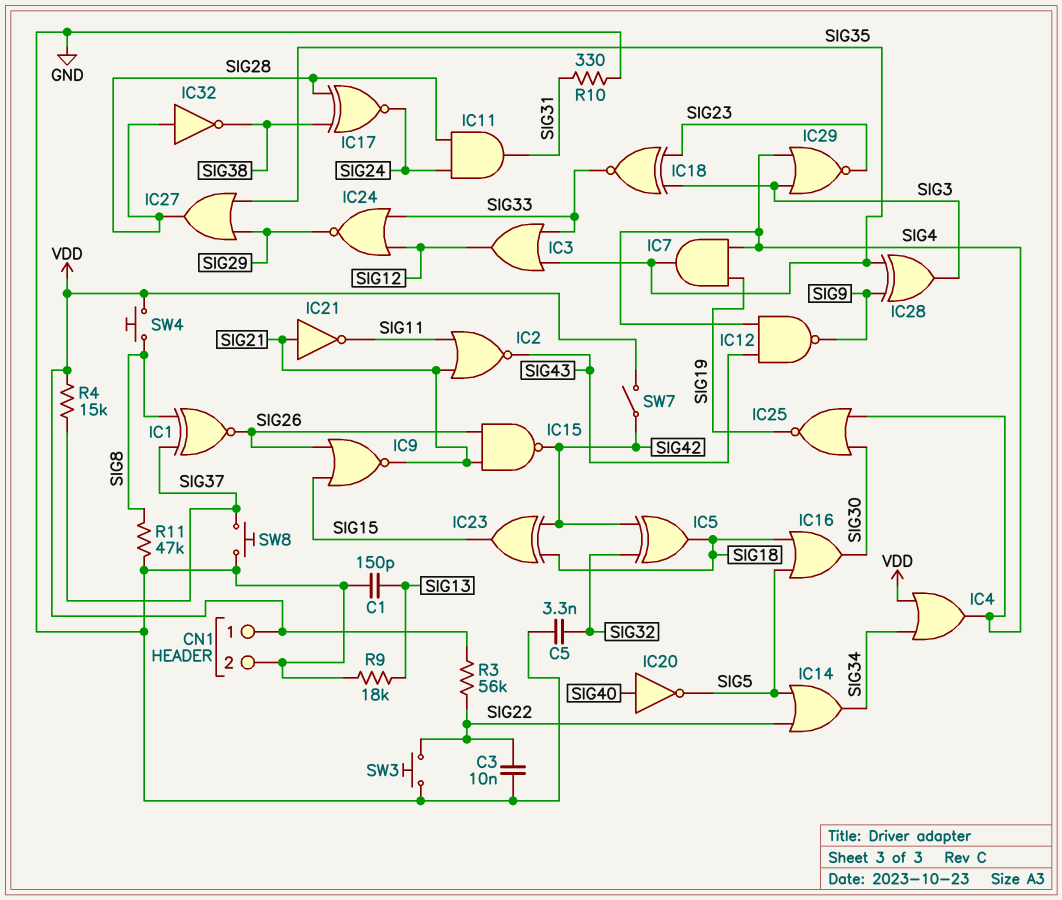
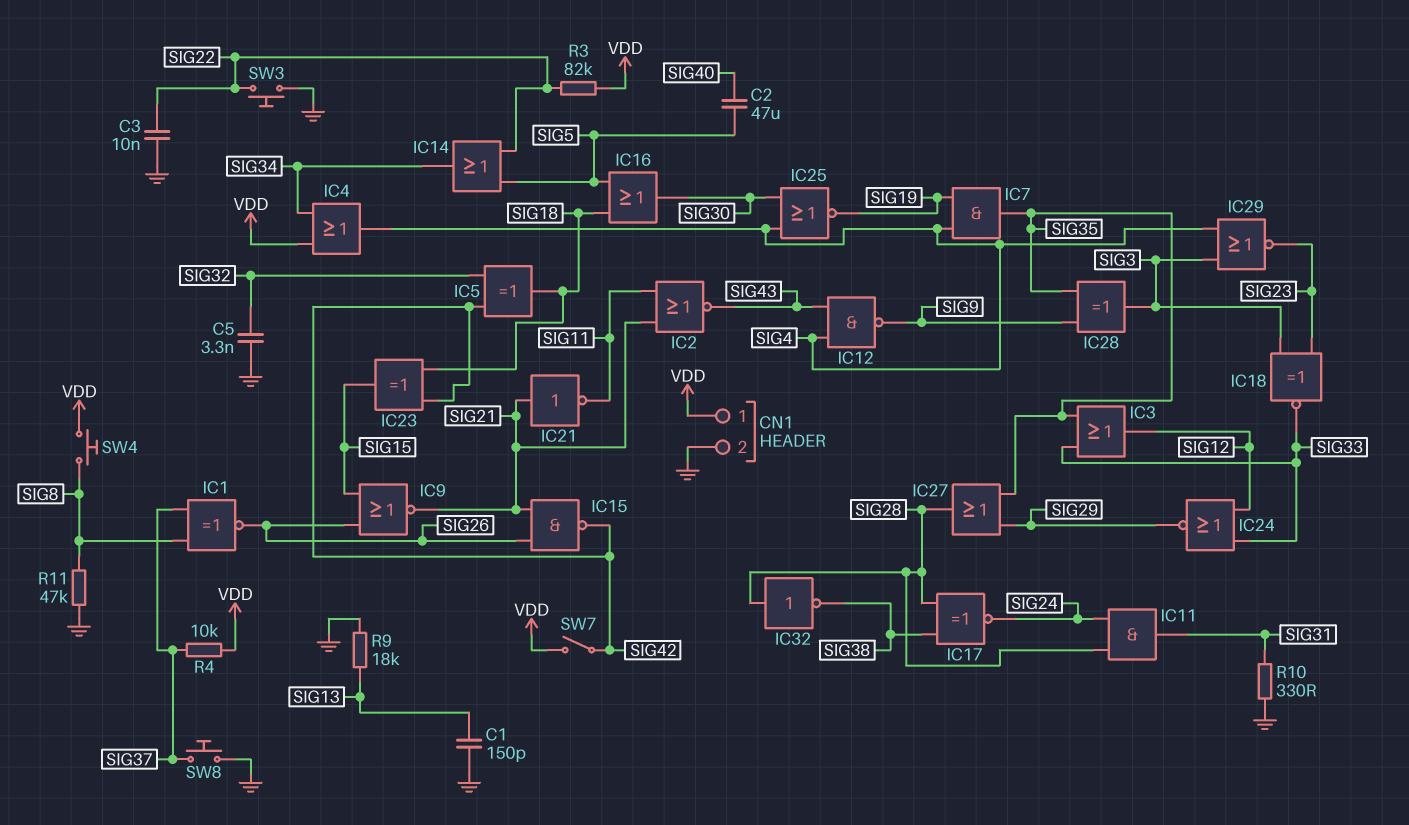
C2: none -> 47uF (SIG5, SIG40)
IC20: NOT (in SIG40, out SIG5) -> none
R3: 56k (SIG22, VDD) -> 82k (SIG22, VDD)
R4: 15k (SIG37, VDD) -> 10k (SIG37, VDD)

